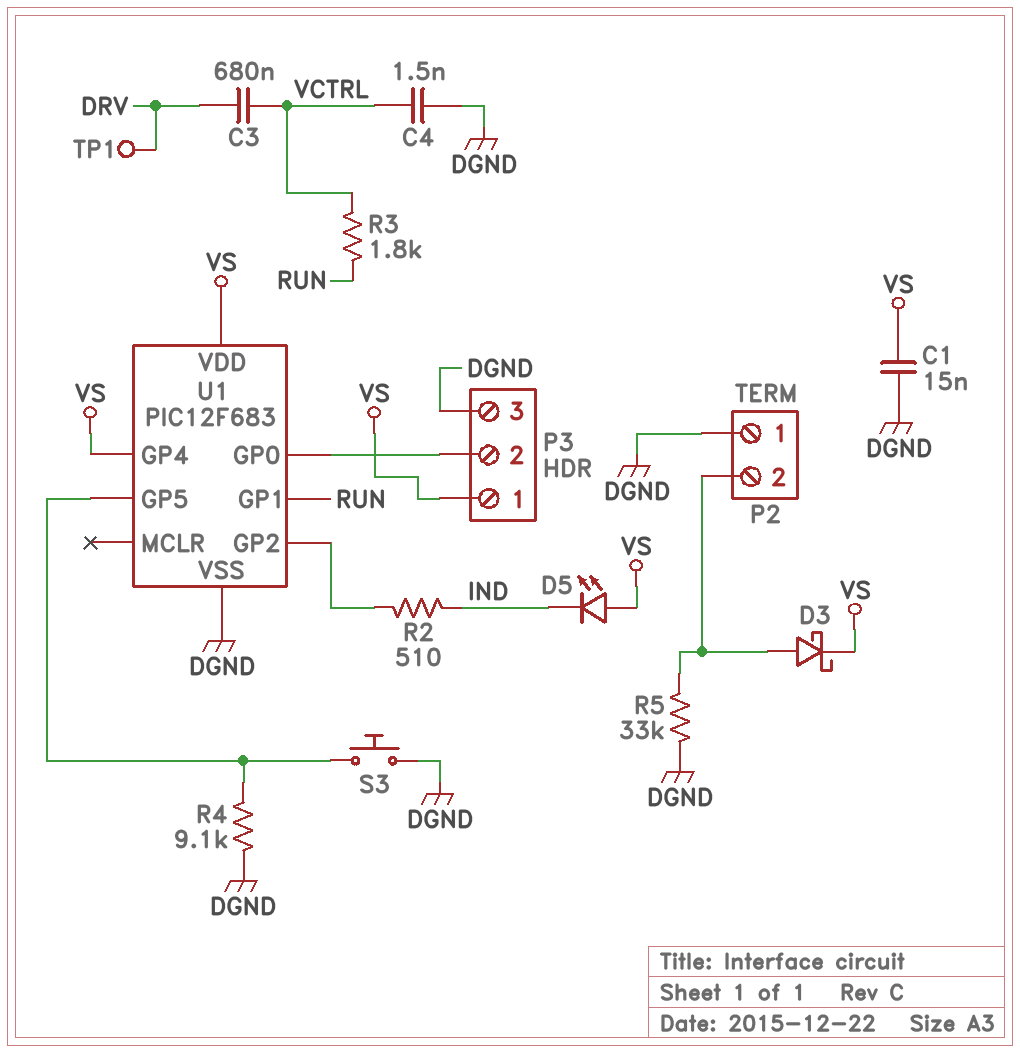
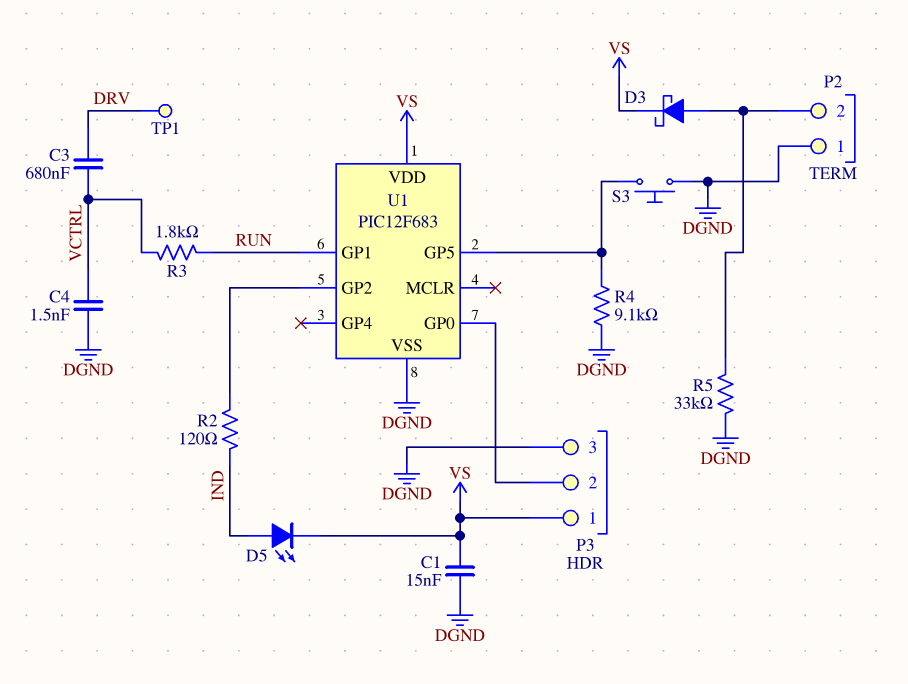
D5: LED (A VS, K IND) -> LED (A IND, K VS)
R2: 510 (IND, U1/GP2) -> 120 (IND, U1/GP2)
U1 pin GP4: VS -> none

